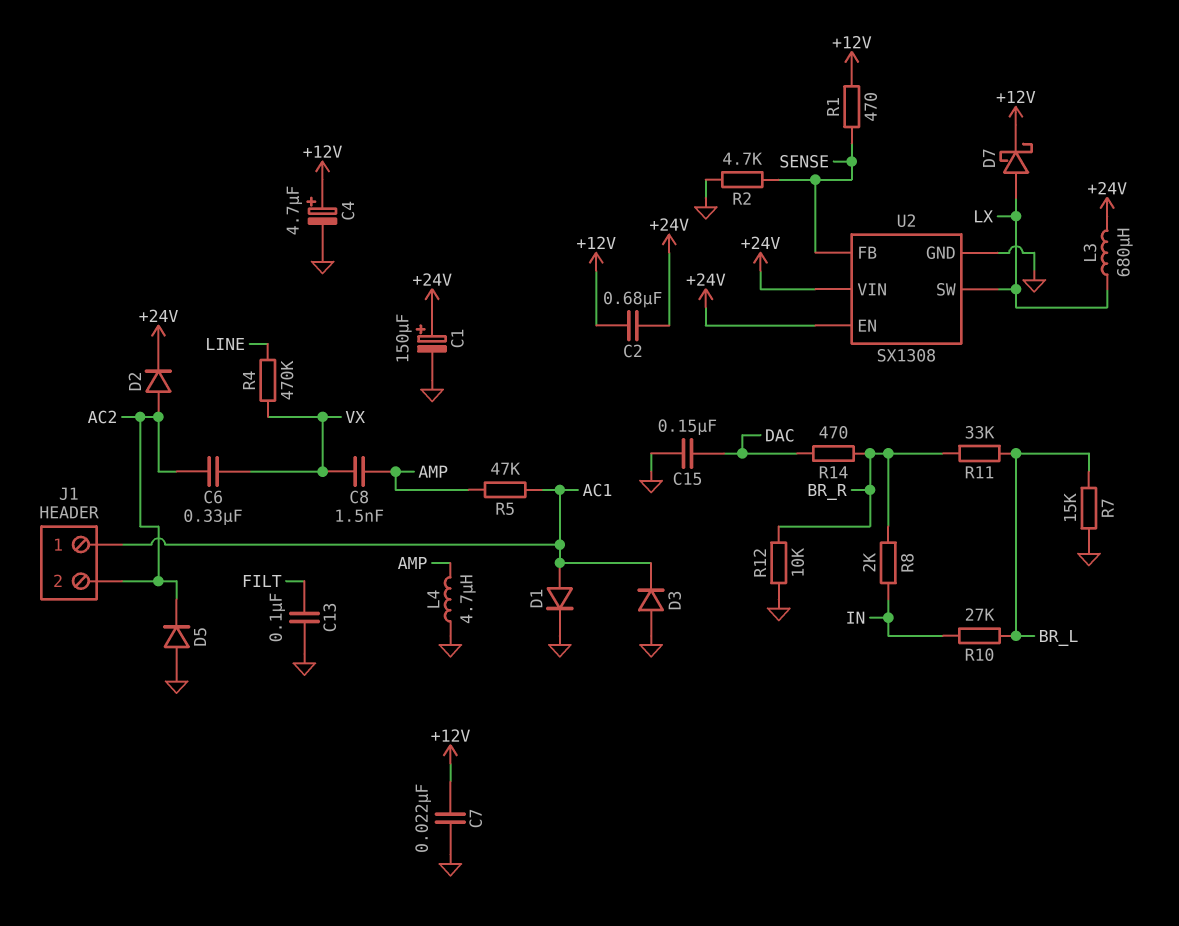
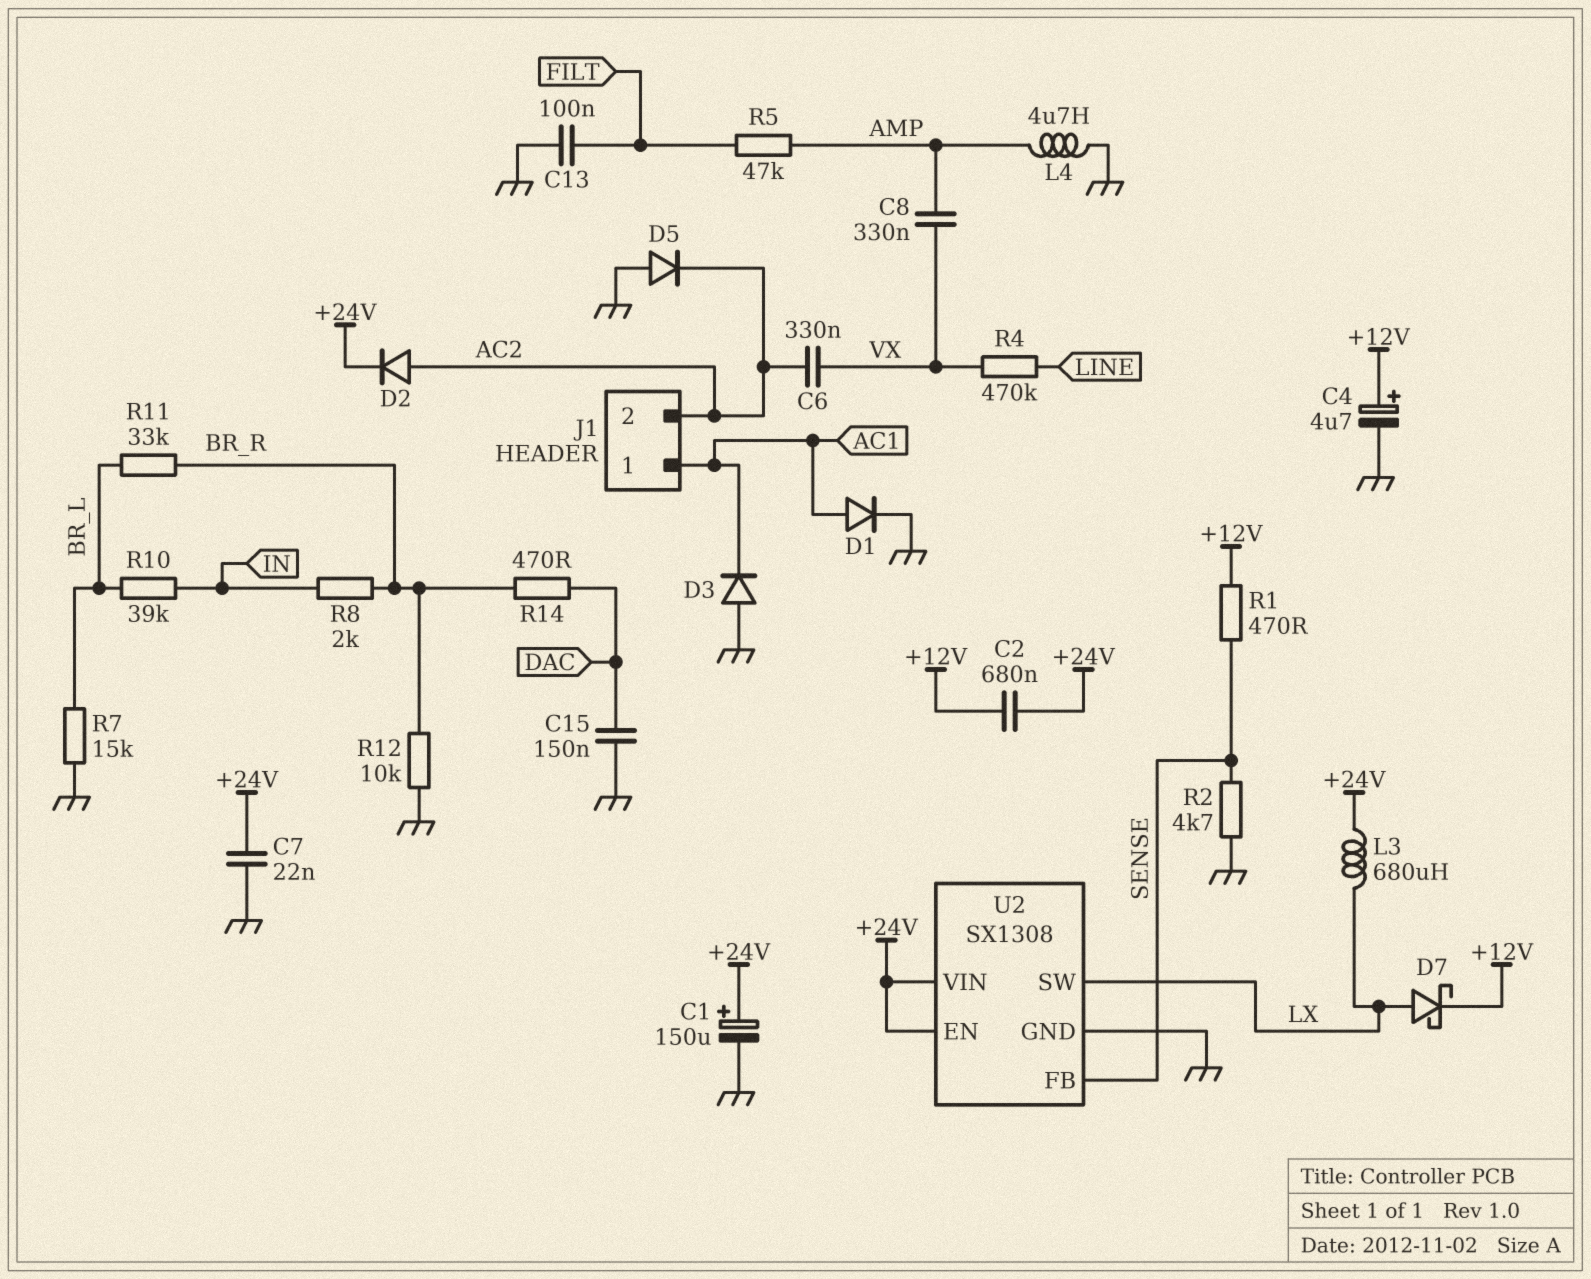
C7: 22nF (+12V, GND) -> 22nF (+24V, GND)
C8: 1.5nF (AMP, VX) -> 330nF (AMP, VX)
R5: 47k (AC1, AMP) -> 47k (AMP, FILT)
R10: 27k (BR_L, IN) -> 39k (BR_L, IN)

